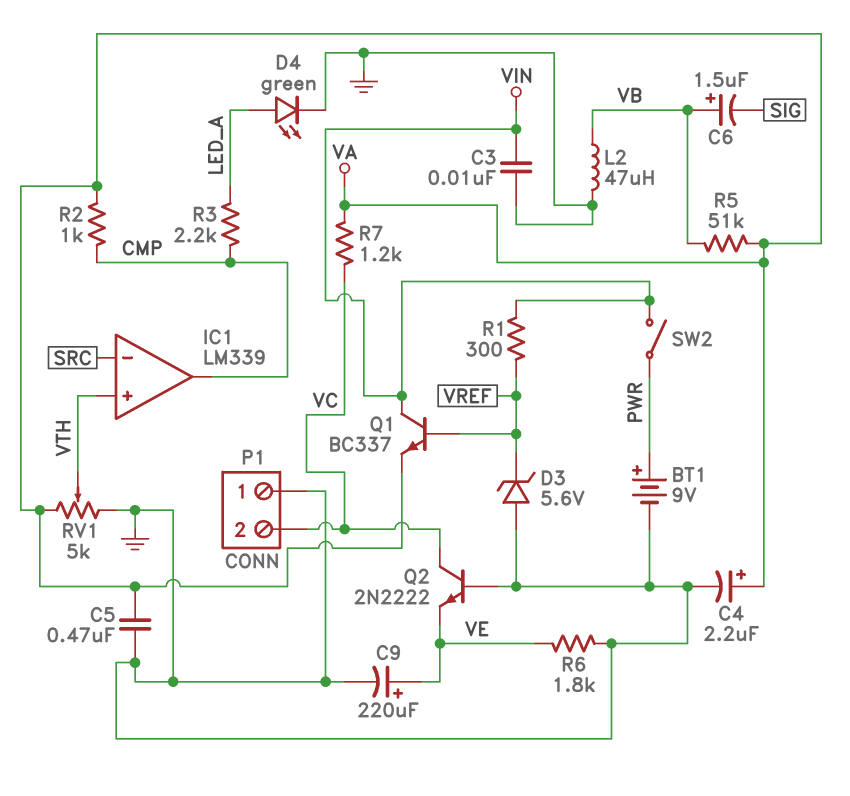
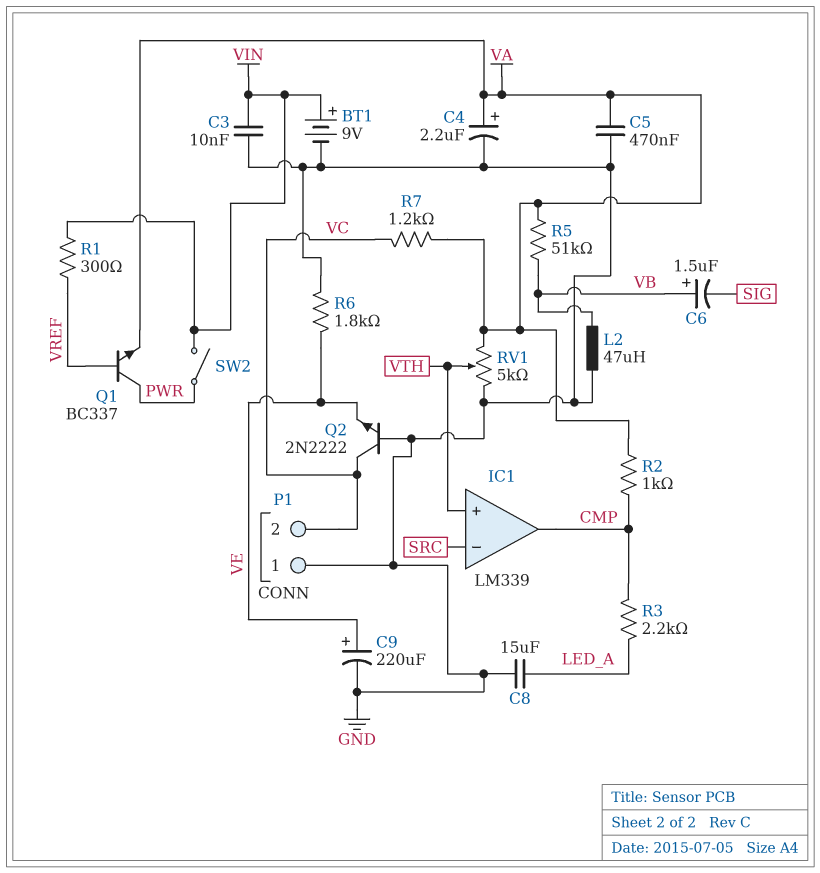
BT1: 9V (plus PWR, minus GND) -> 9V (plus VIN, minus GND)
C8: none -> 15uF (GND, LED_A)
D3: zener 5.6V (A GND, K VREF) -> none
D4: LED green (A LED_A, K GND) -> none
Q1: NPN BC337 (B VREF, C VIN, E VA) -> NPN BC337 (B VREF, C PWR, E VA)

